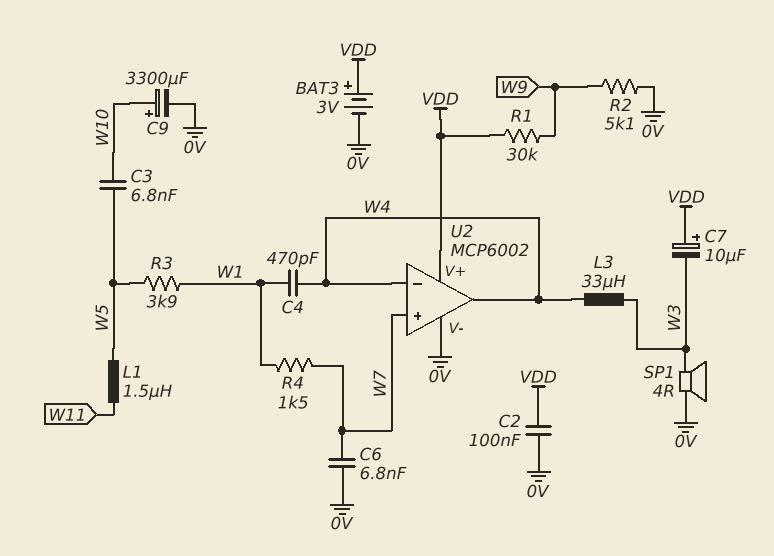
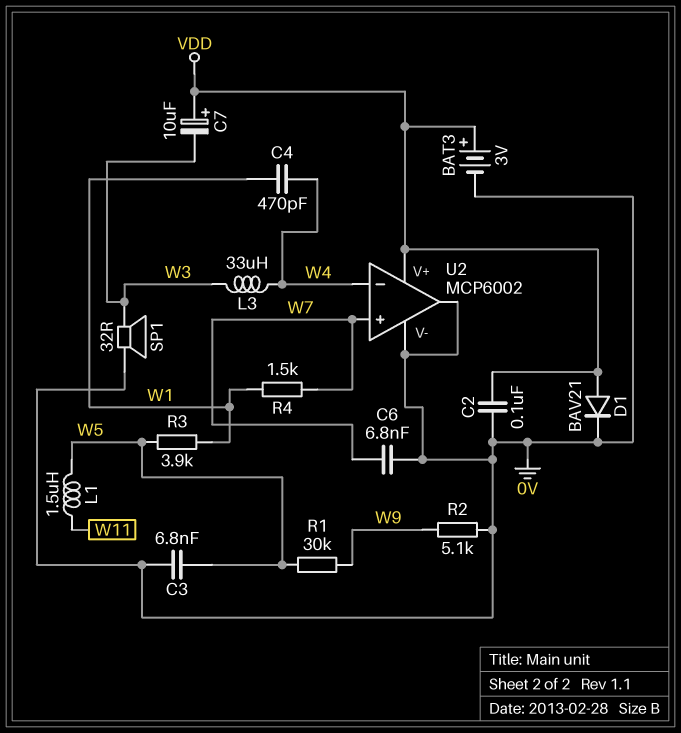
C3: 6.8nF (W5, W10) -> 6.8nF (0V, W5)
C9: 3300uF (plus W10, minus 0V) -> none
D1: none -> diode BAV21 (A VDD, K 0V)
R1: 30k (VDD, W9) -> 30k (W5, W9)
SP1: speaker 4R (0V, W3) -> speaker 32R (0V, W3)
U2 pin out: W4 -> 0V

